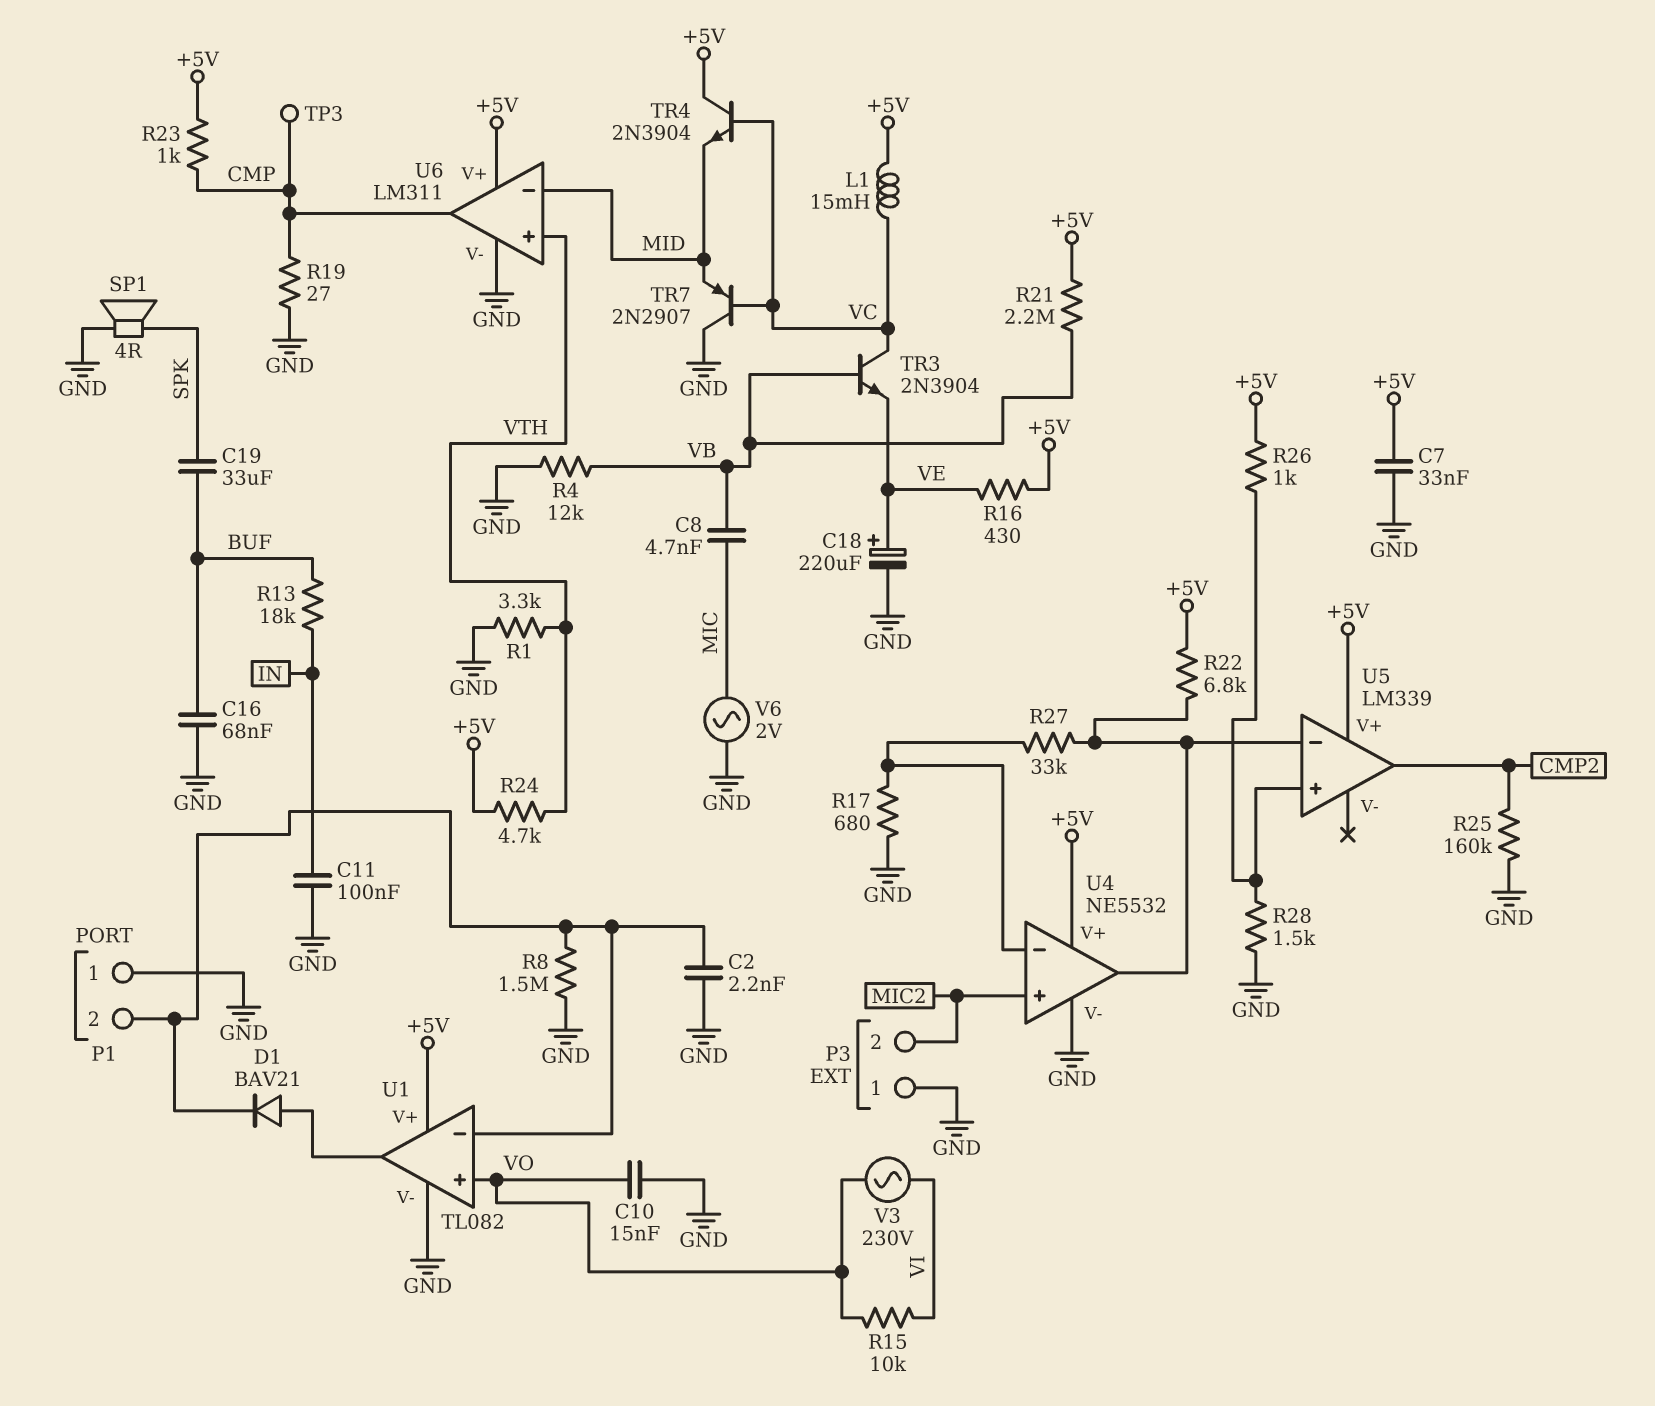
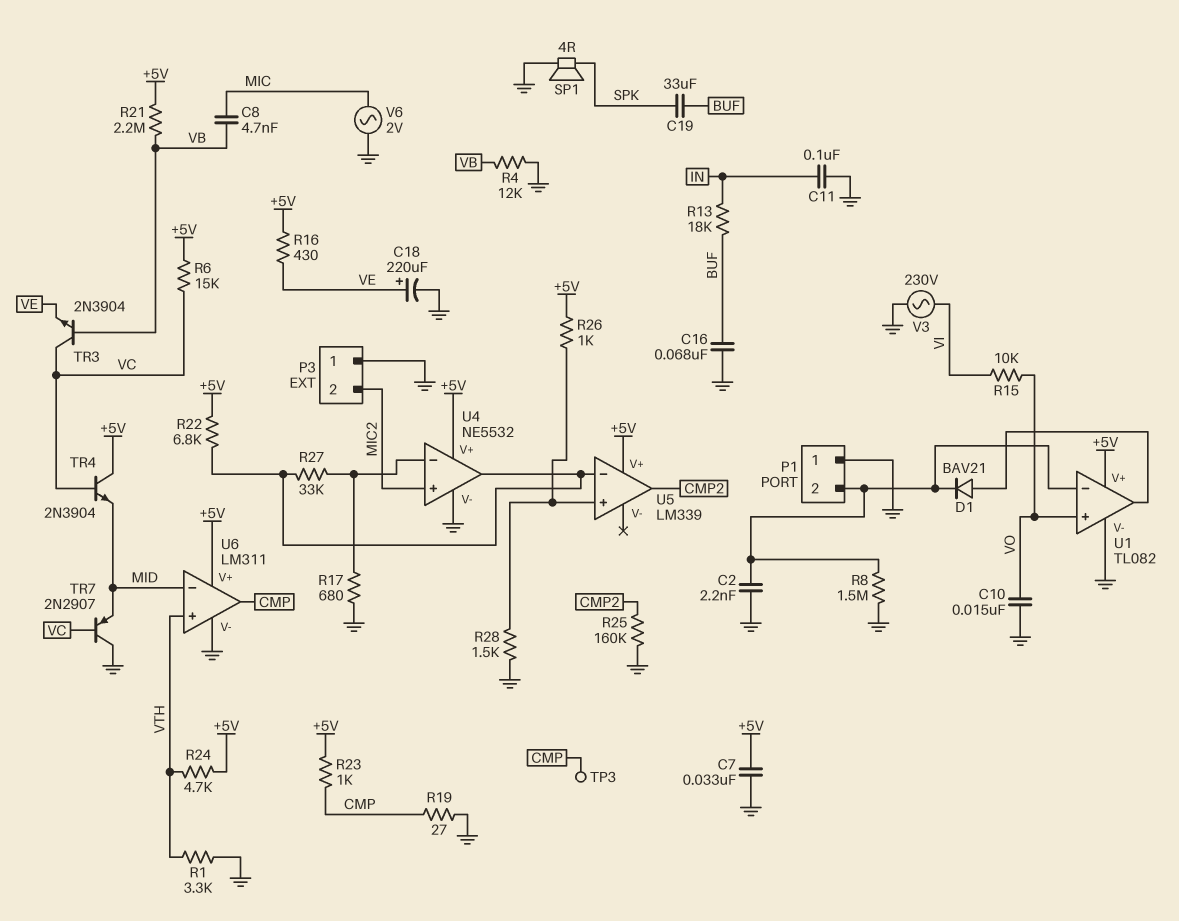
L1: 15mH (+5V, VC) -> none
R6: none -> 15k (+5V, VC)
V3: AC 230V (VI, VO) -> AC 230V (GND, VI)

